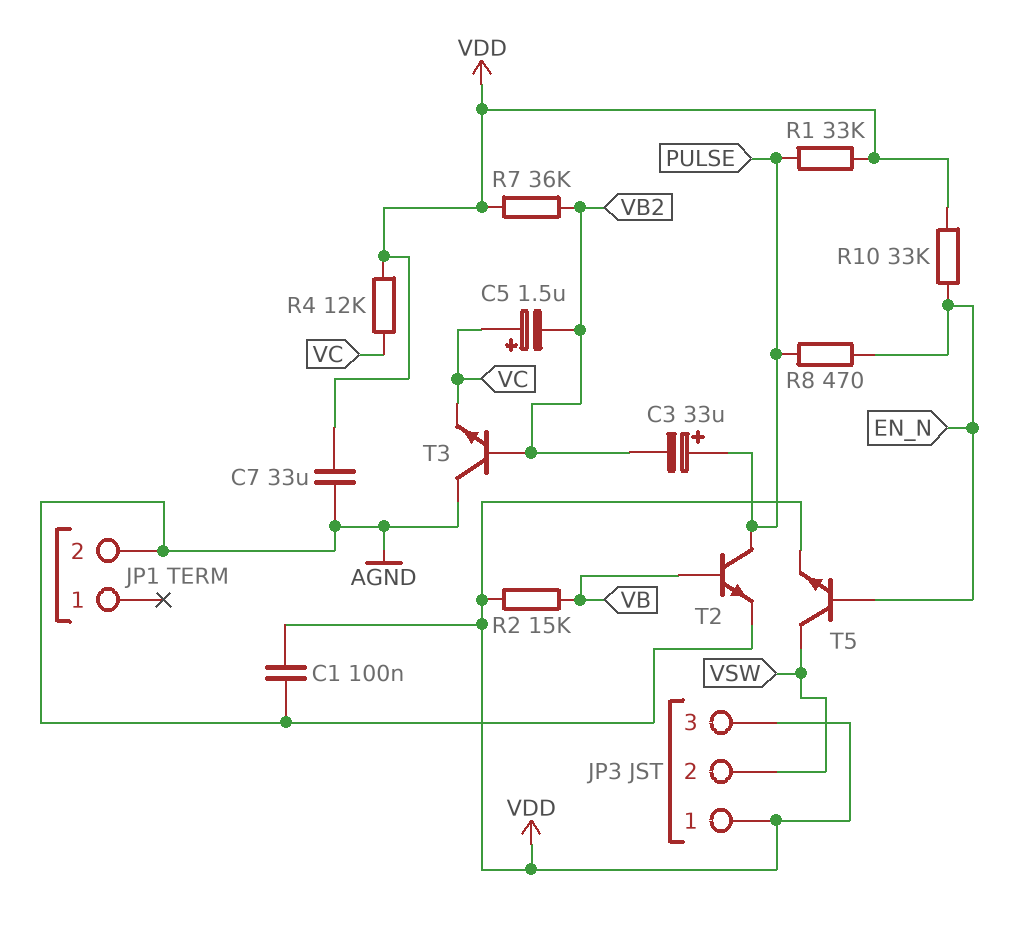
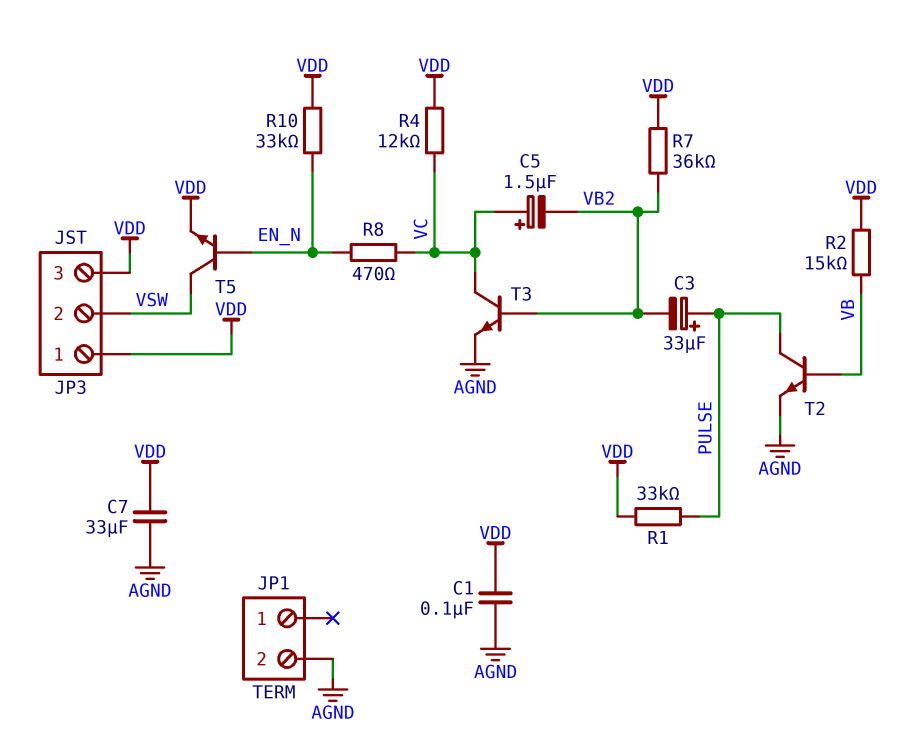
R8: 470 (EN_N, PULSE) -> 470 (EN_N, VC)
T3: NPN (B VB2, C AGND, E VC) -> NPN (B VB2, C VC, E AGND)

